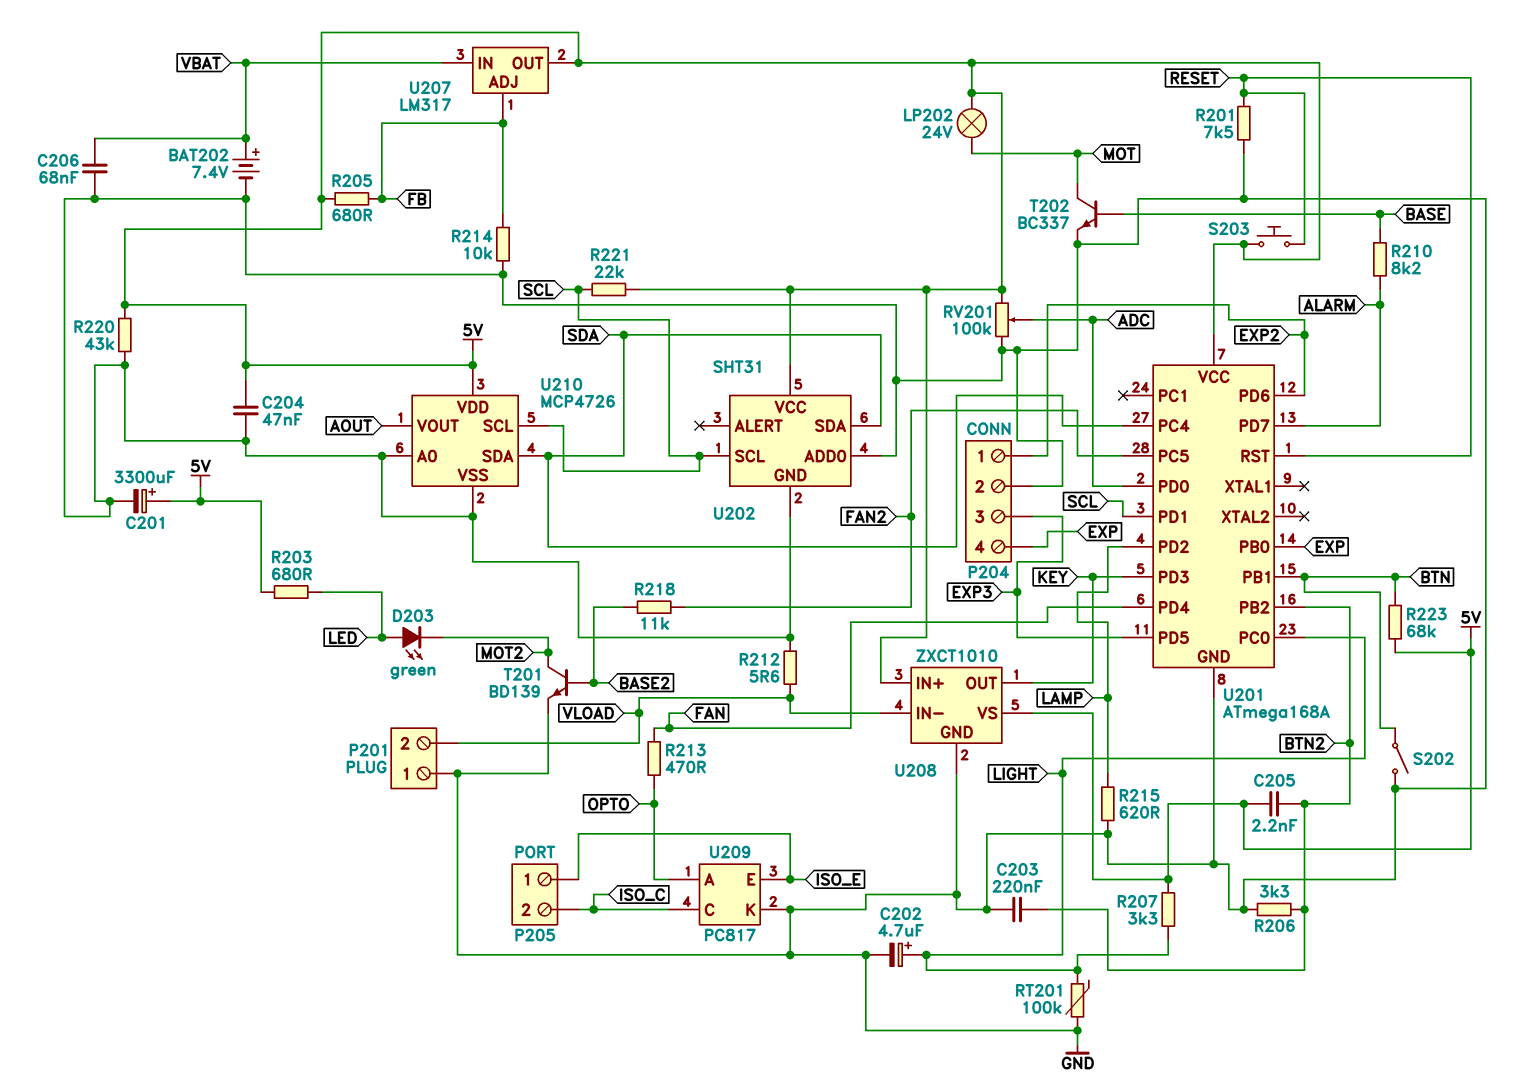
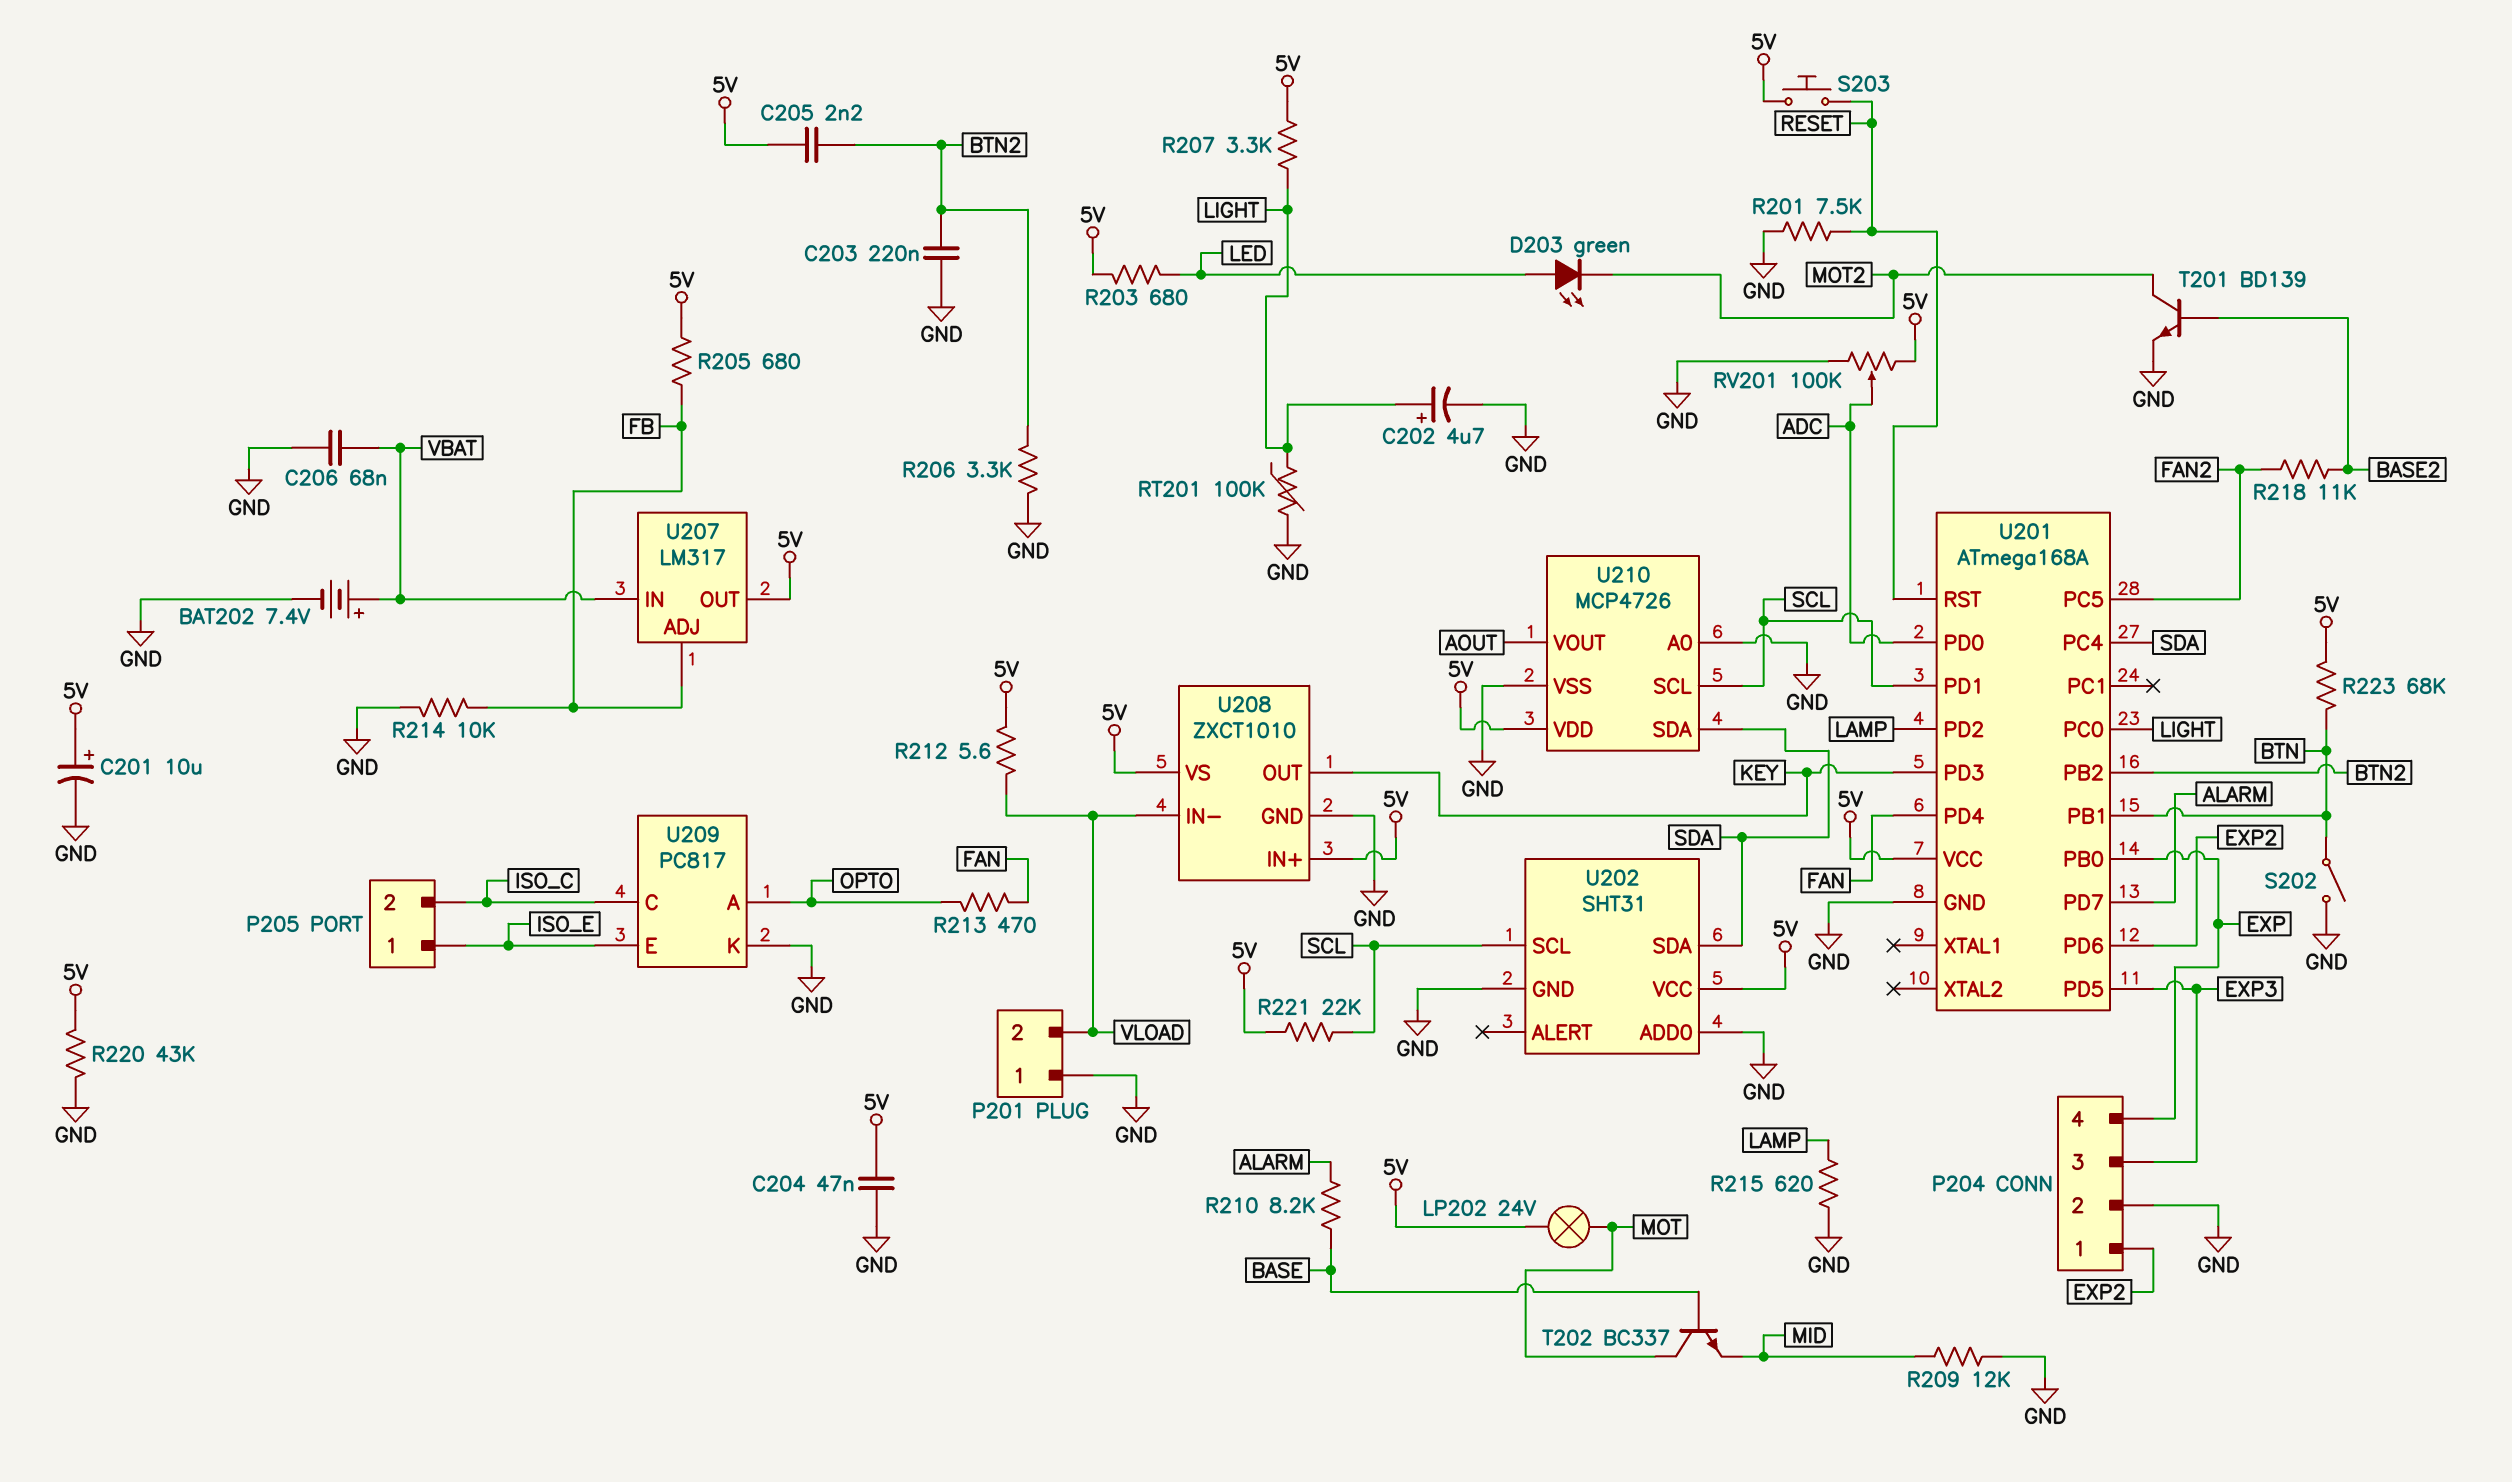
C201: 3300uF (plus 5V, minus GND) -> 10uF (plus 5V, minus GND)
R209: none -> 12k (GND, MID)
R212: 5.6 (GND, VLOAD) -> 5.6 (5V, VLOAD)
T202: NPN BC337 (B BASE, C MOT, E GND) -> NPN BC337 (B BASE, C MOT, E MID)

